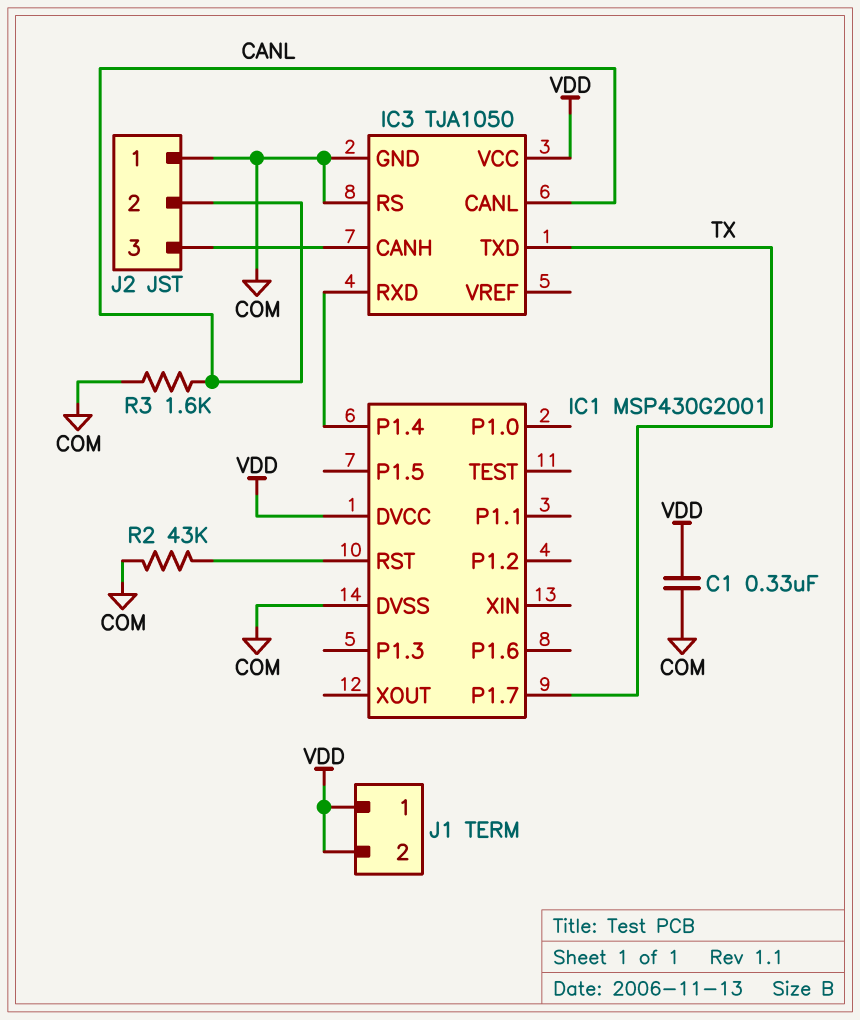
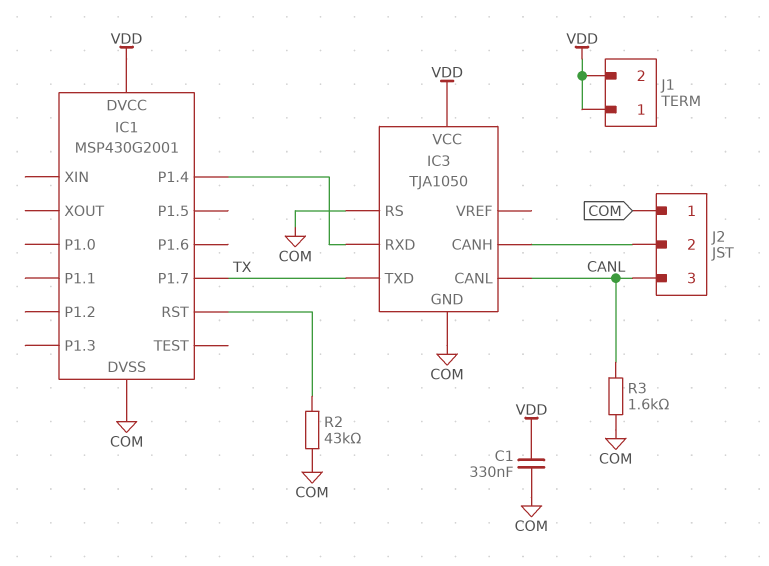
J2 pin 2: CANL -> IC3/CANH
J2 pin 3: IC3/CANH -> CANL

